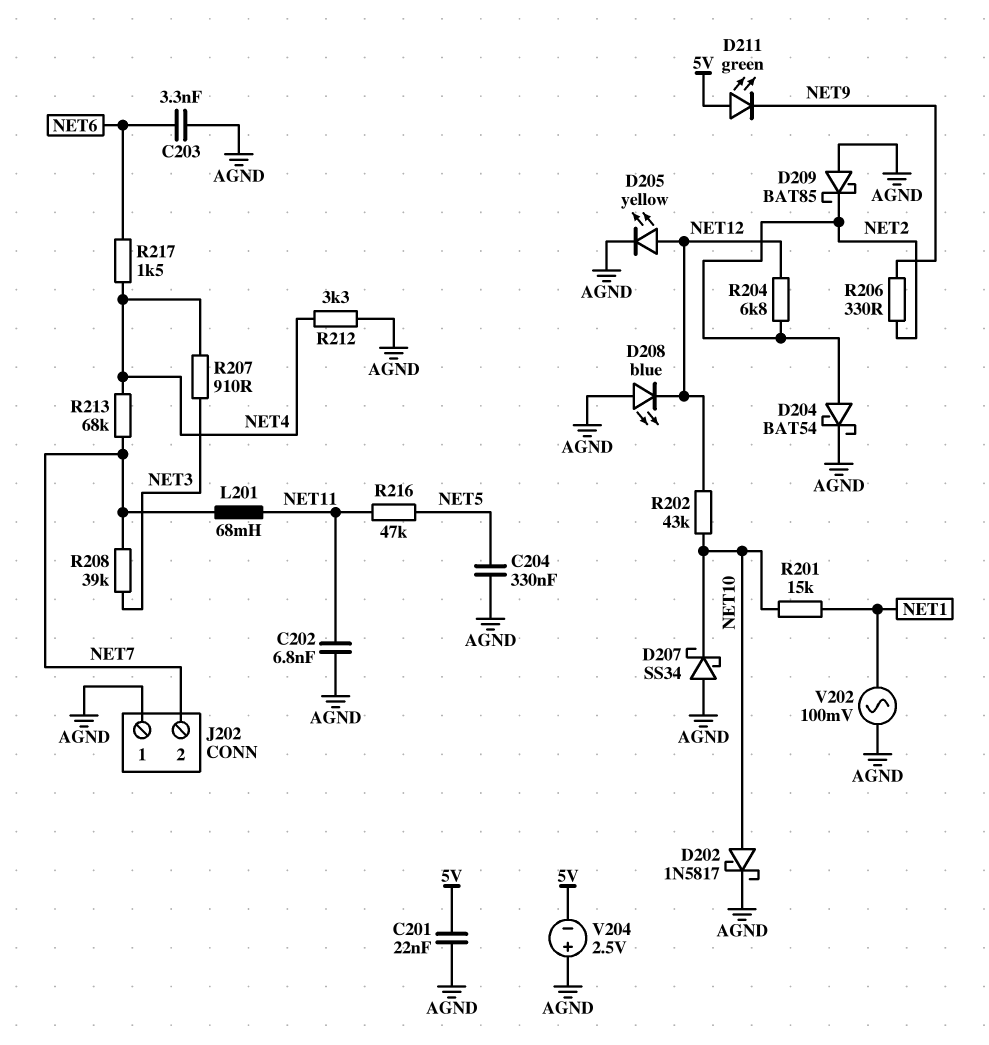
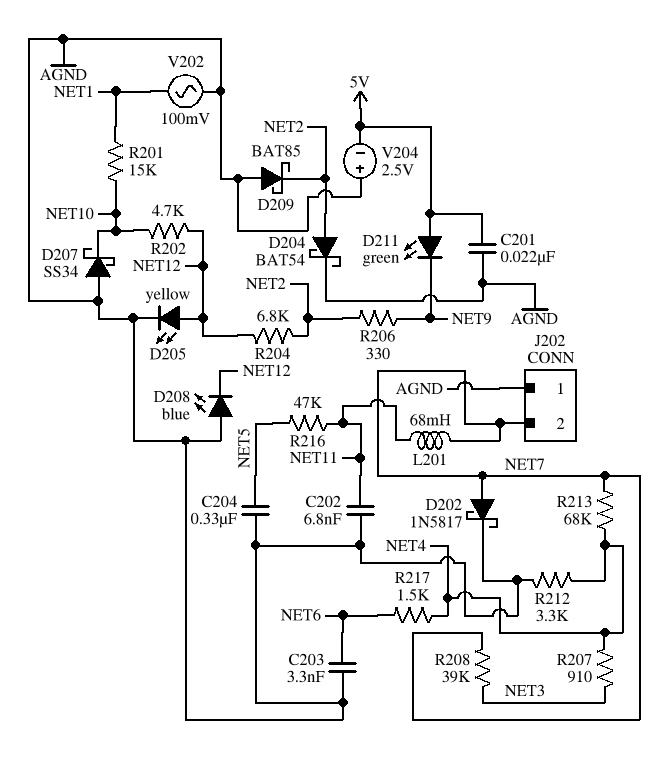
D202: schottky 1N5817 (A NET10, K AGND) -> schottky 1N5817 (A NET7, K AGND)
R202: 43k (NET10, NET12) -> 4.7k (NET10, NET12)

